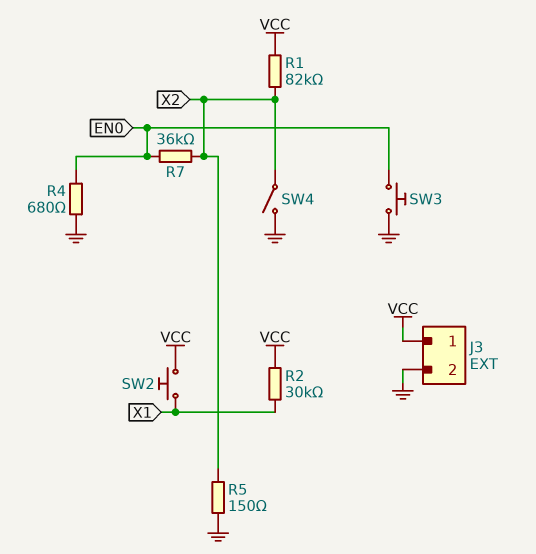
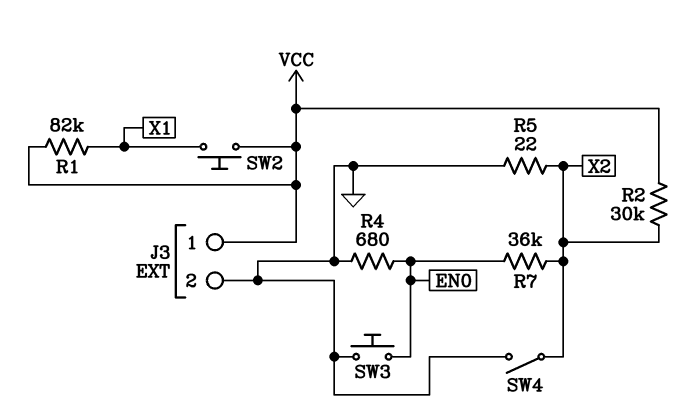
R1: 82k (VCC, X2) -> 82k (VCC, X1)
R2: 30k (VCC, X1) -> 30k (VCC, X2)
R5: 150 (GND, X2) -> 22 (GND, X2)

